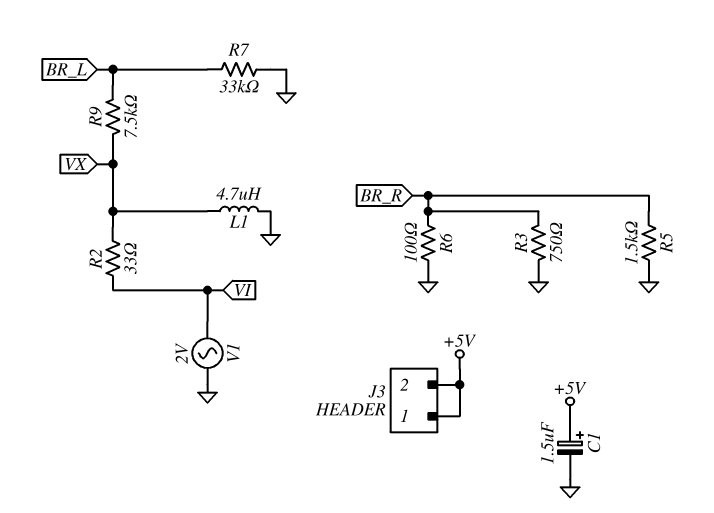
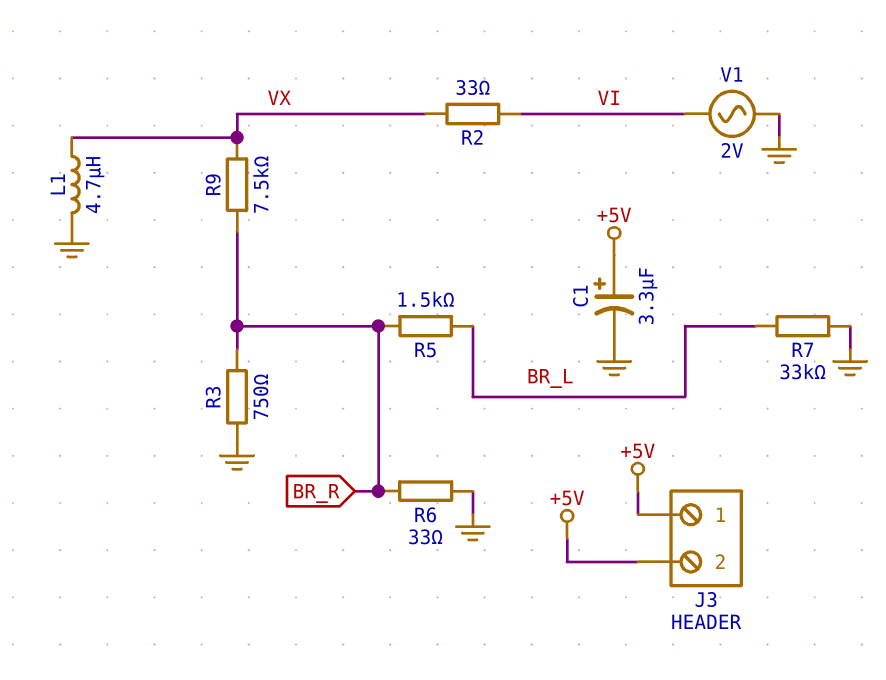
C1: 1.5uF (plus +5V, minus GND) -> 3.3uF (plus +5V, minus GND)
R5: 1.5k (BR_R, GND) -> 1.5k (BR_L, BR_R)
R6: 100 (BR_R, GND) -> 33 (BR_R, GND)
R9: 7.5k (BR_L, VX) -> 7.5k (BR_R, VX)

